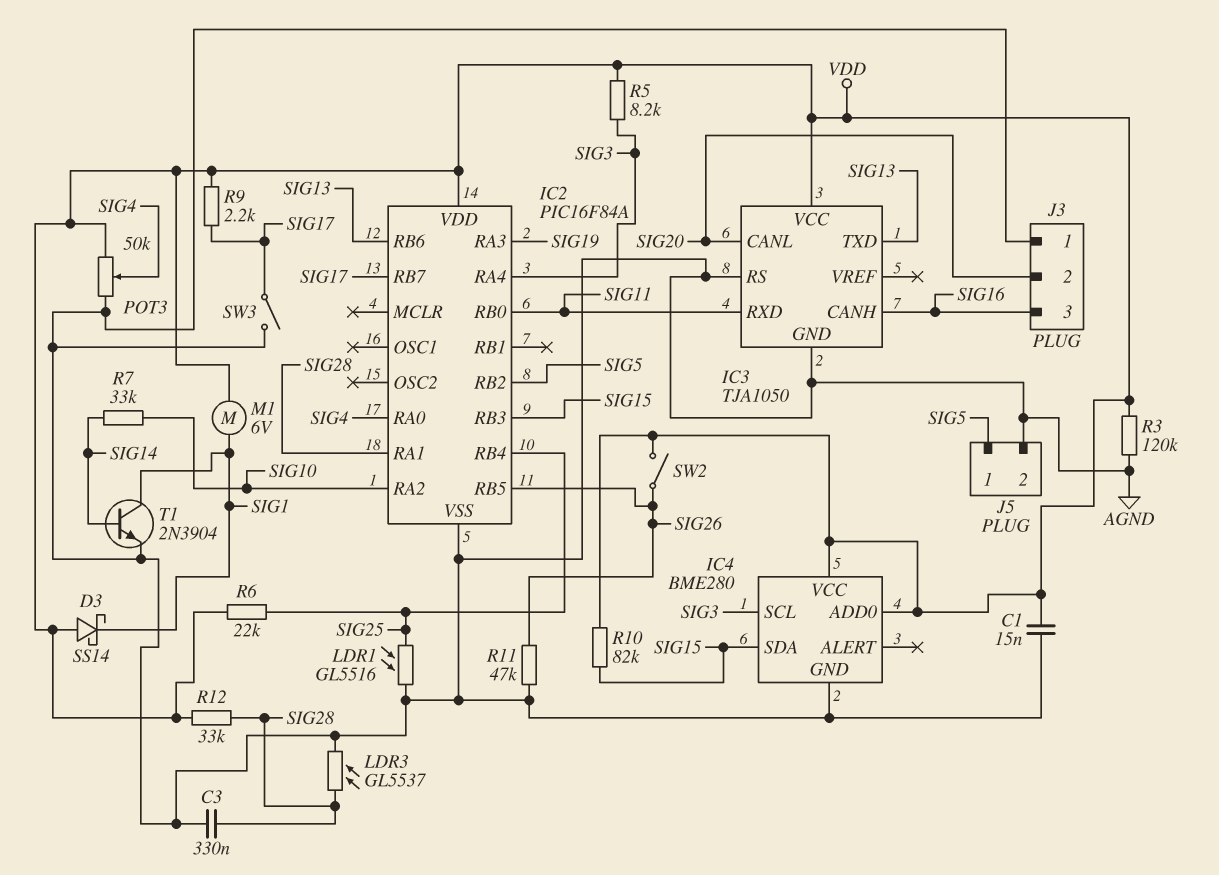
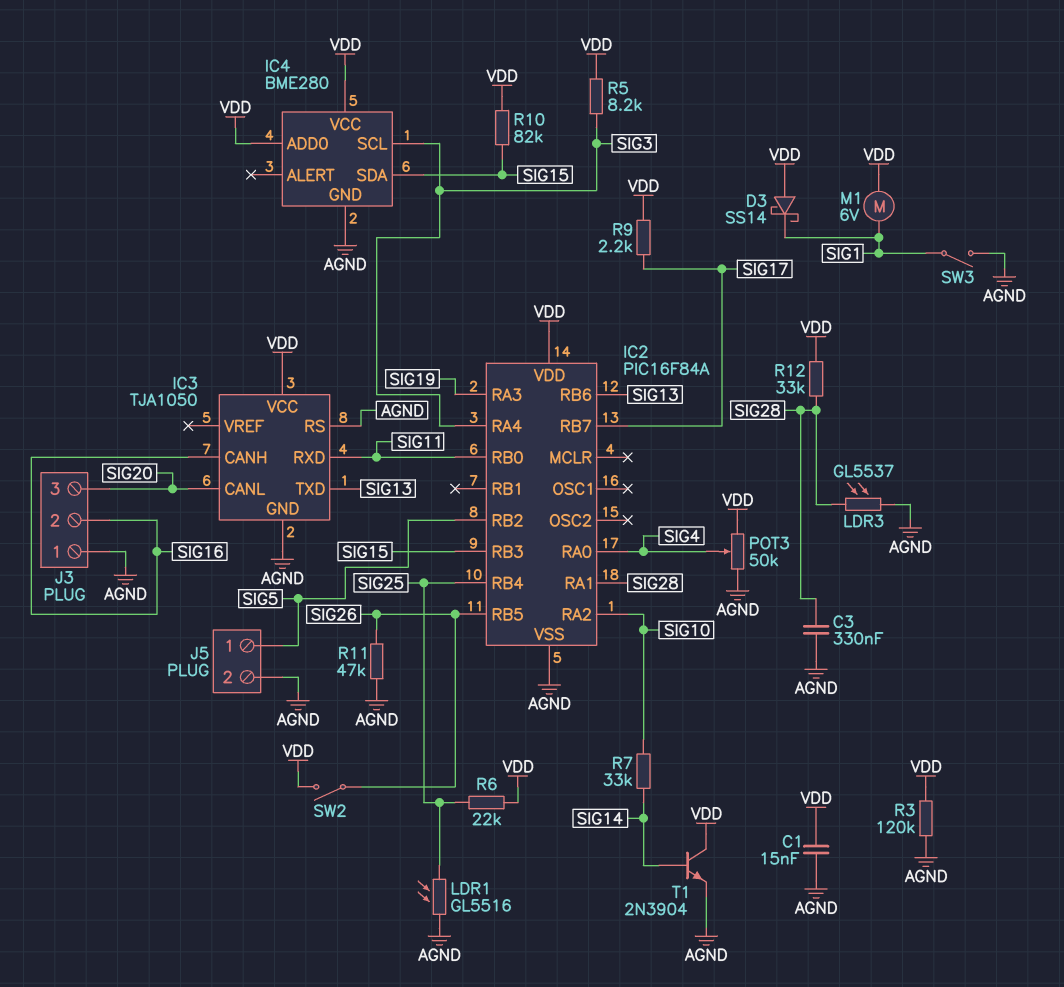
J3 pin 2: SIG20 -> SIG16
J3 pin 3: SIG16 -> SIG20
SW3: switch (AGND, SIG17) -> switch (AGND, SIG1)
T1: NPN 2N3904 (B SIG14, C SIG1, E AGND) -> NPN 2N3904 (B SIG14, C VDD, E AGND)

